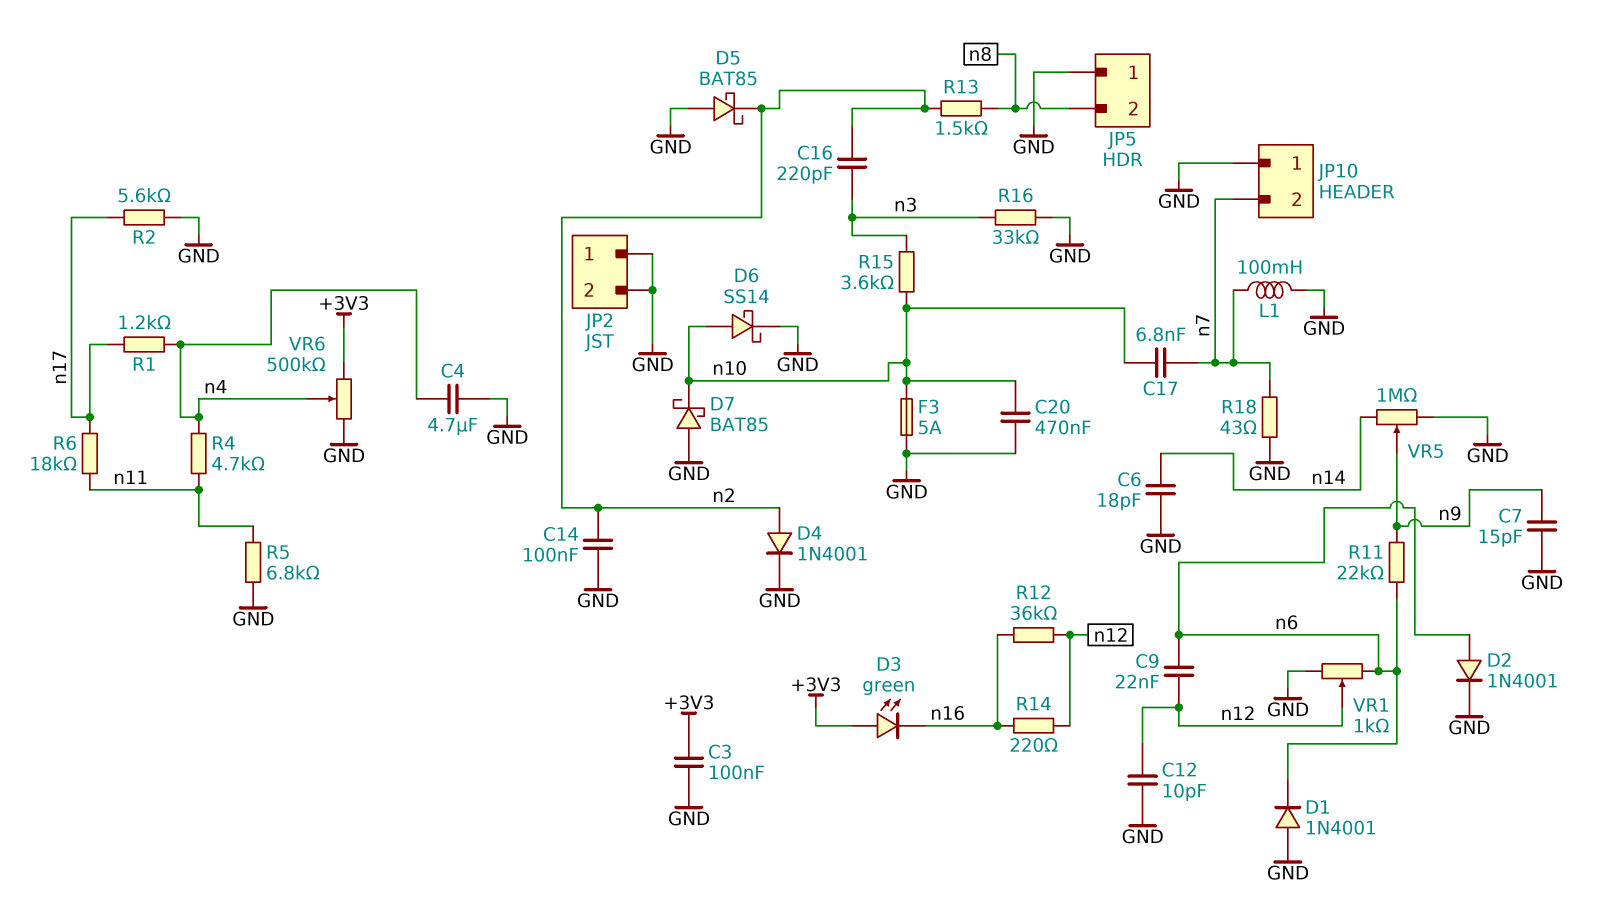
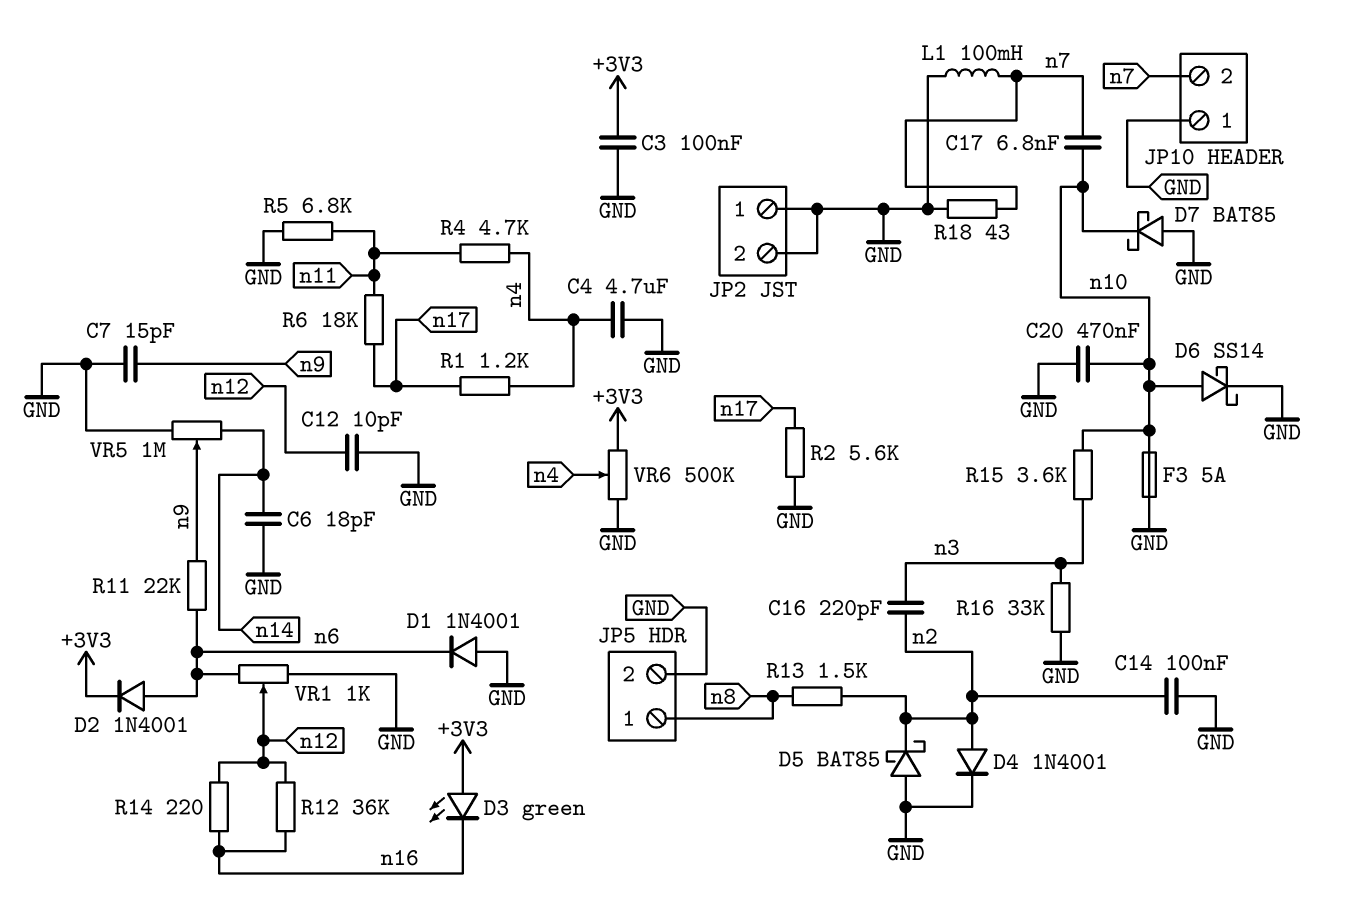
C9: 22nF (n6, n12) -> none
D2: diode 1N4001 (A n6, K GND) -> diode 1N4001 (A n6, K +3V3)
JP5 pin 1: GND -> n8
JP5 pin 2: n8 -> GND

